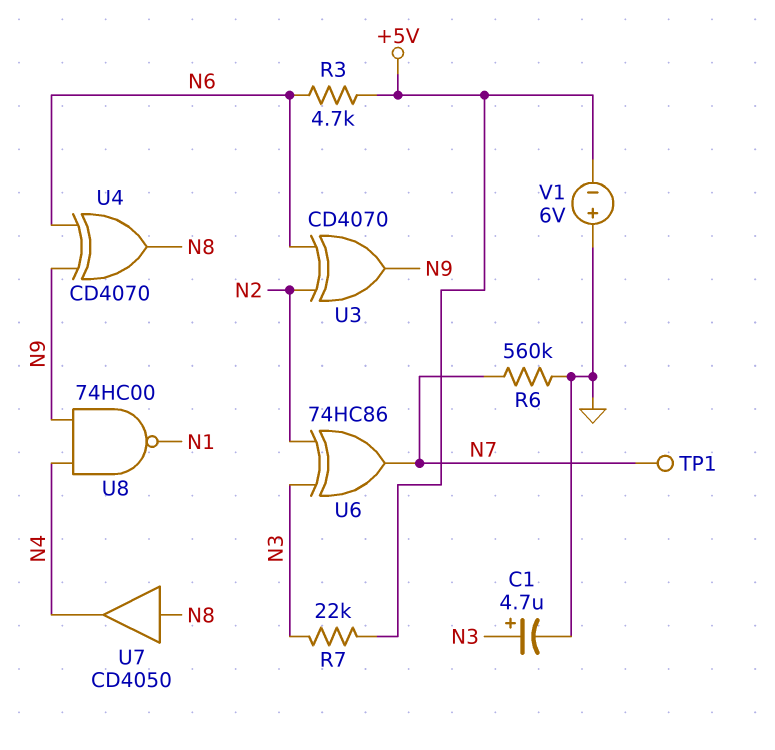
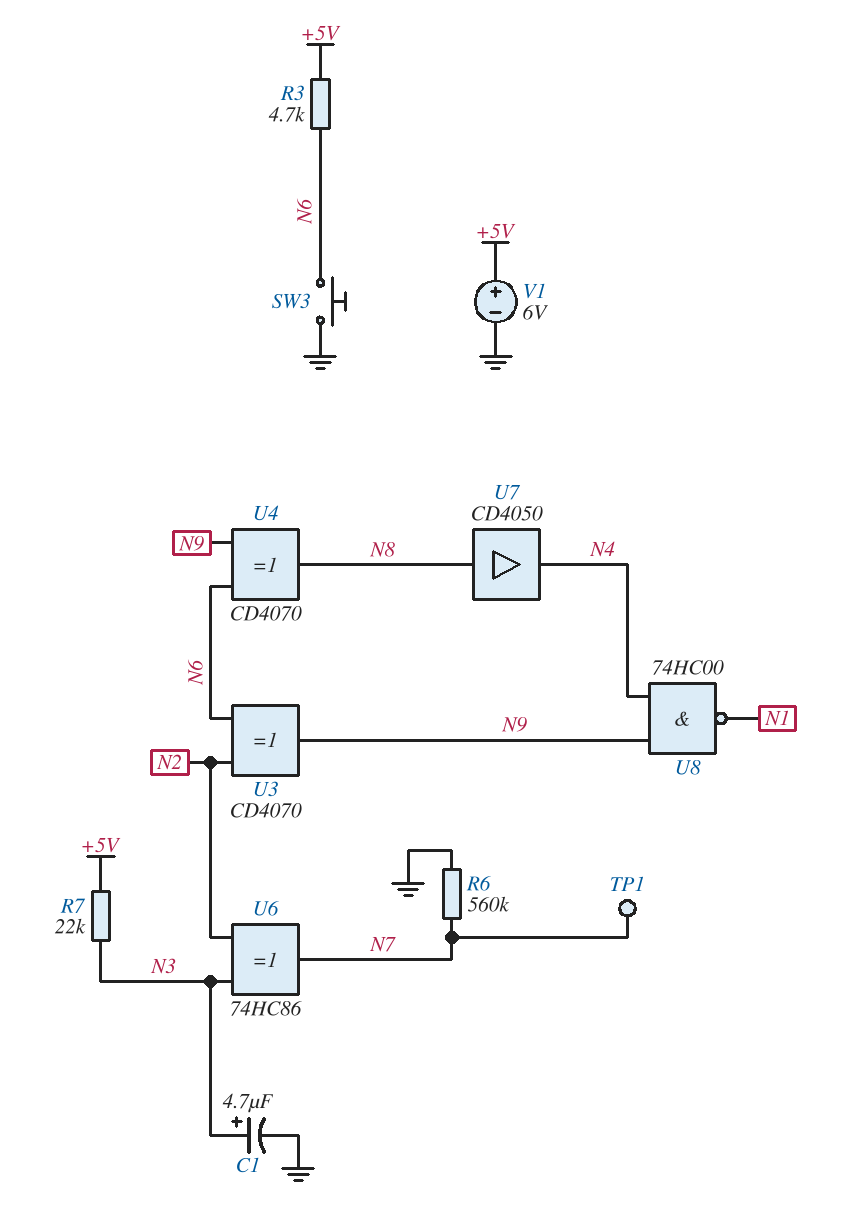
SW3: none -> button (GND, N6)
V1: 6V (plus GND, minus +5V) -> 6V (plus +5V, minus GND)

